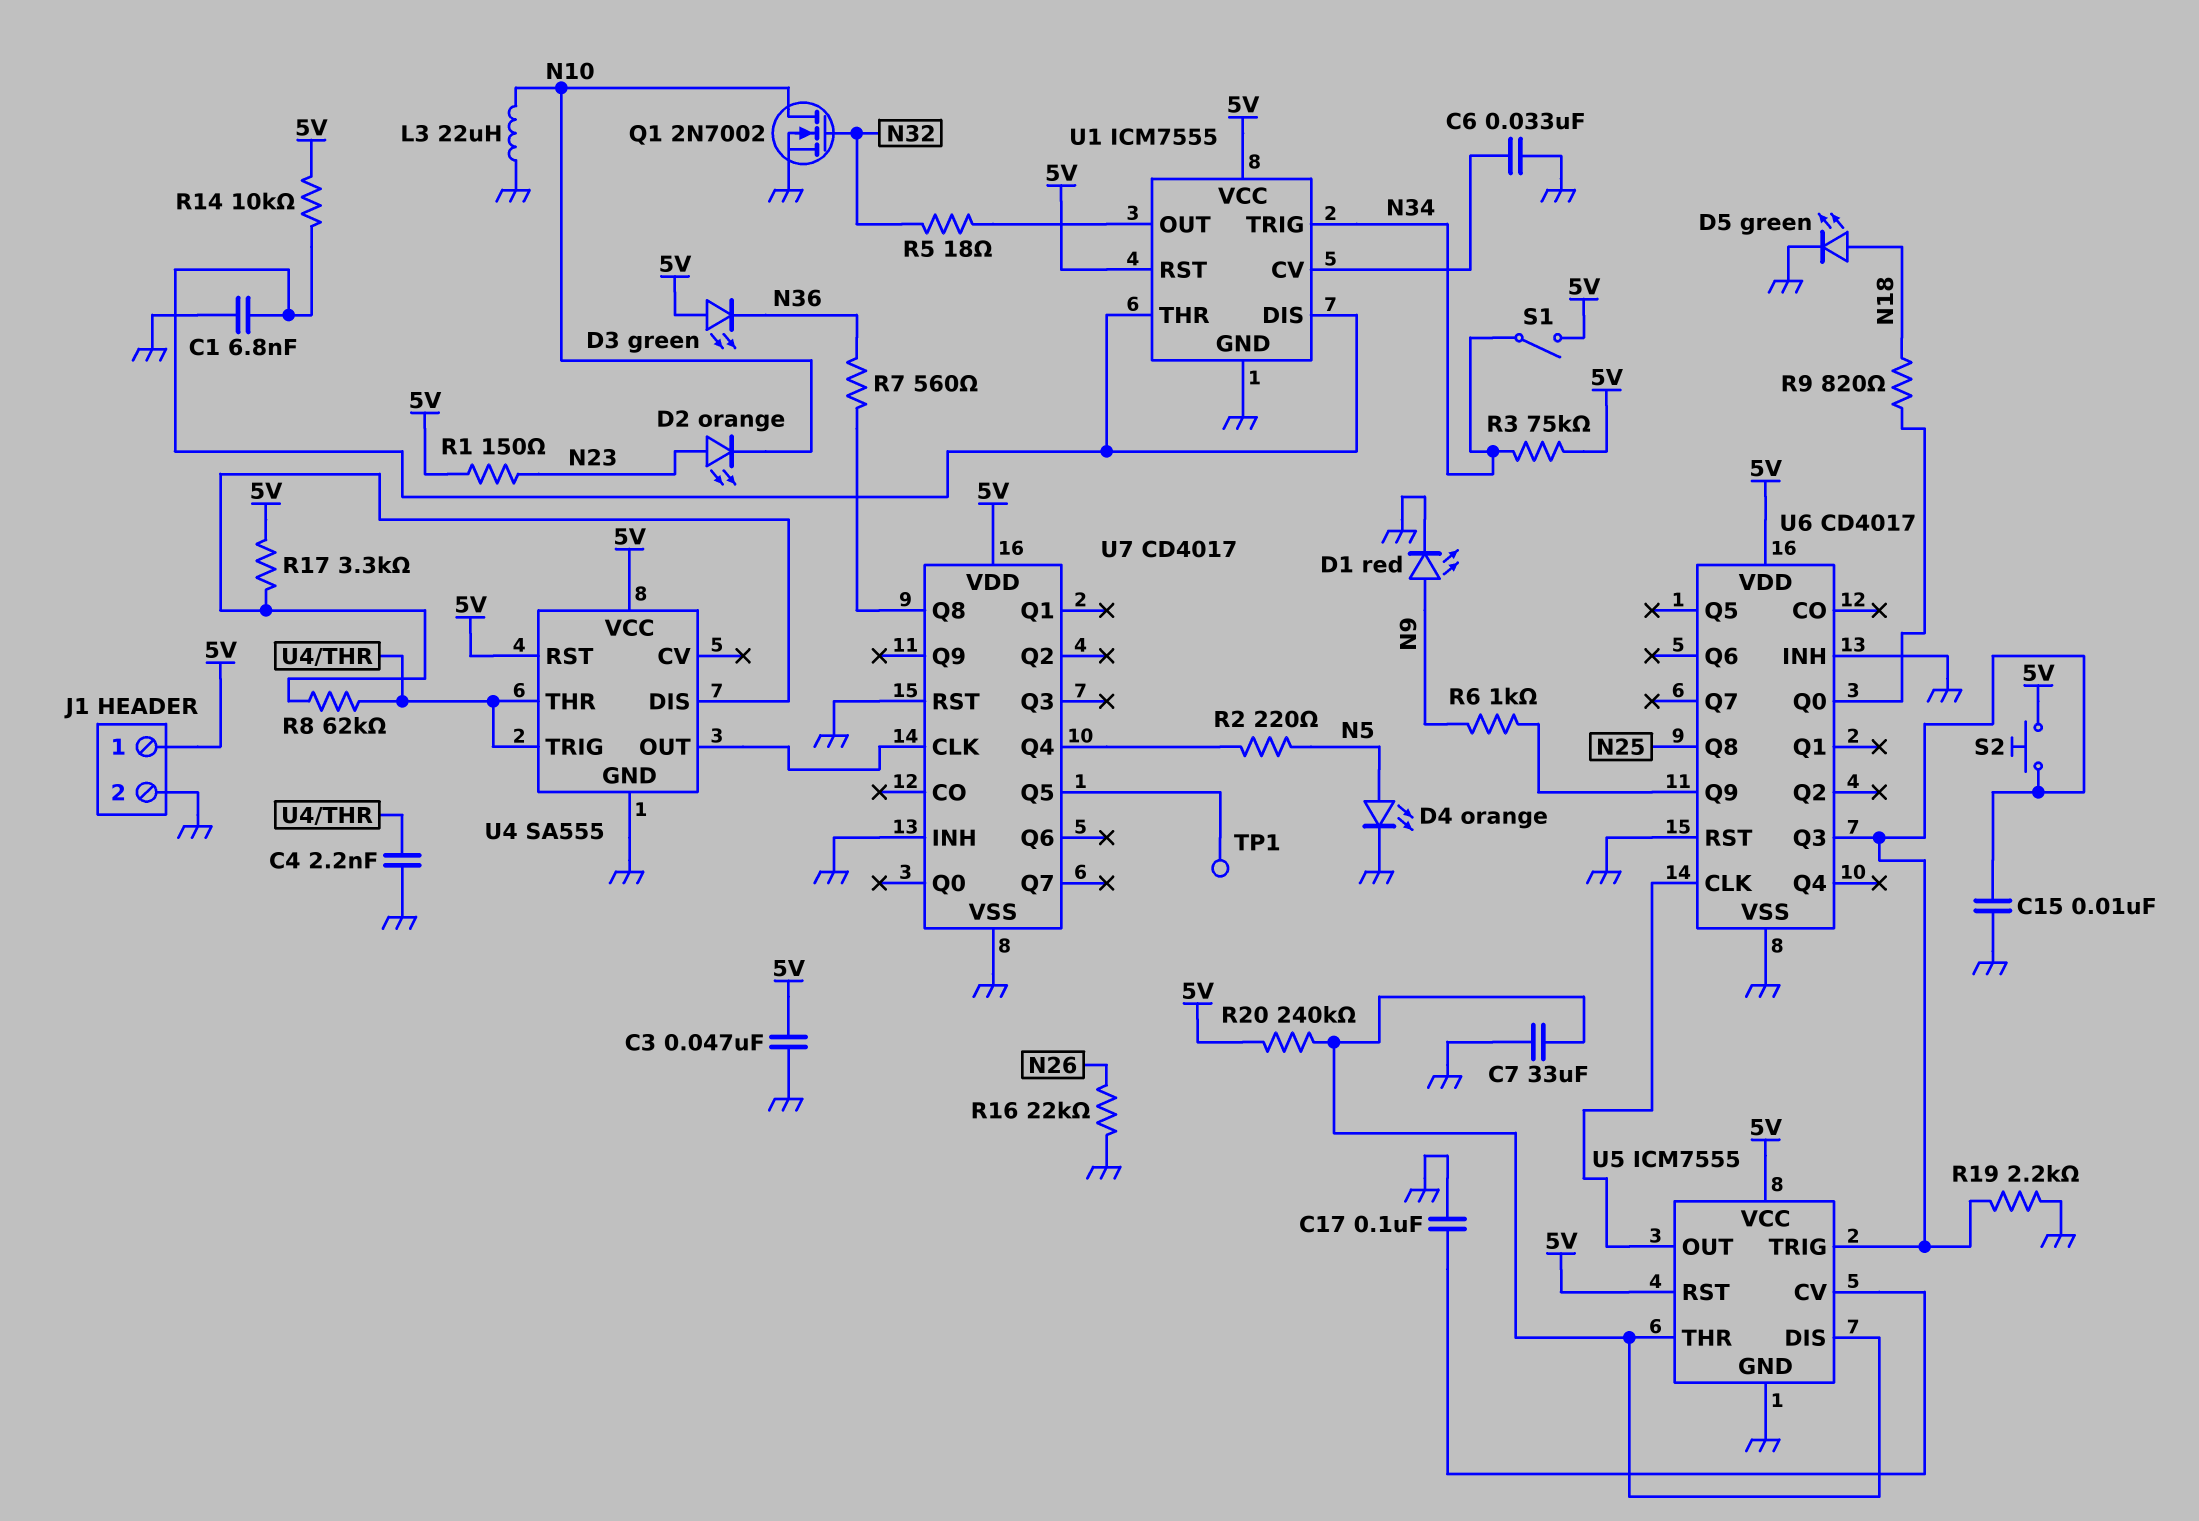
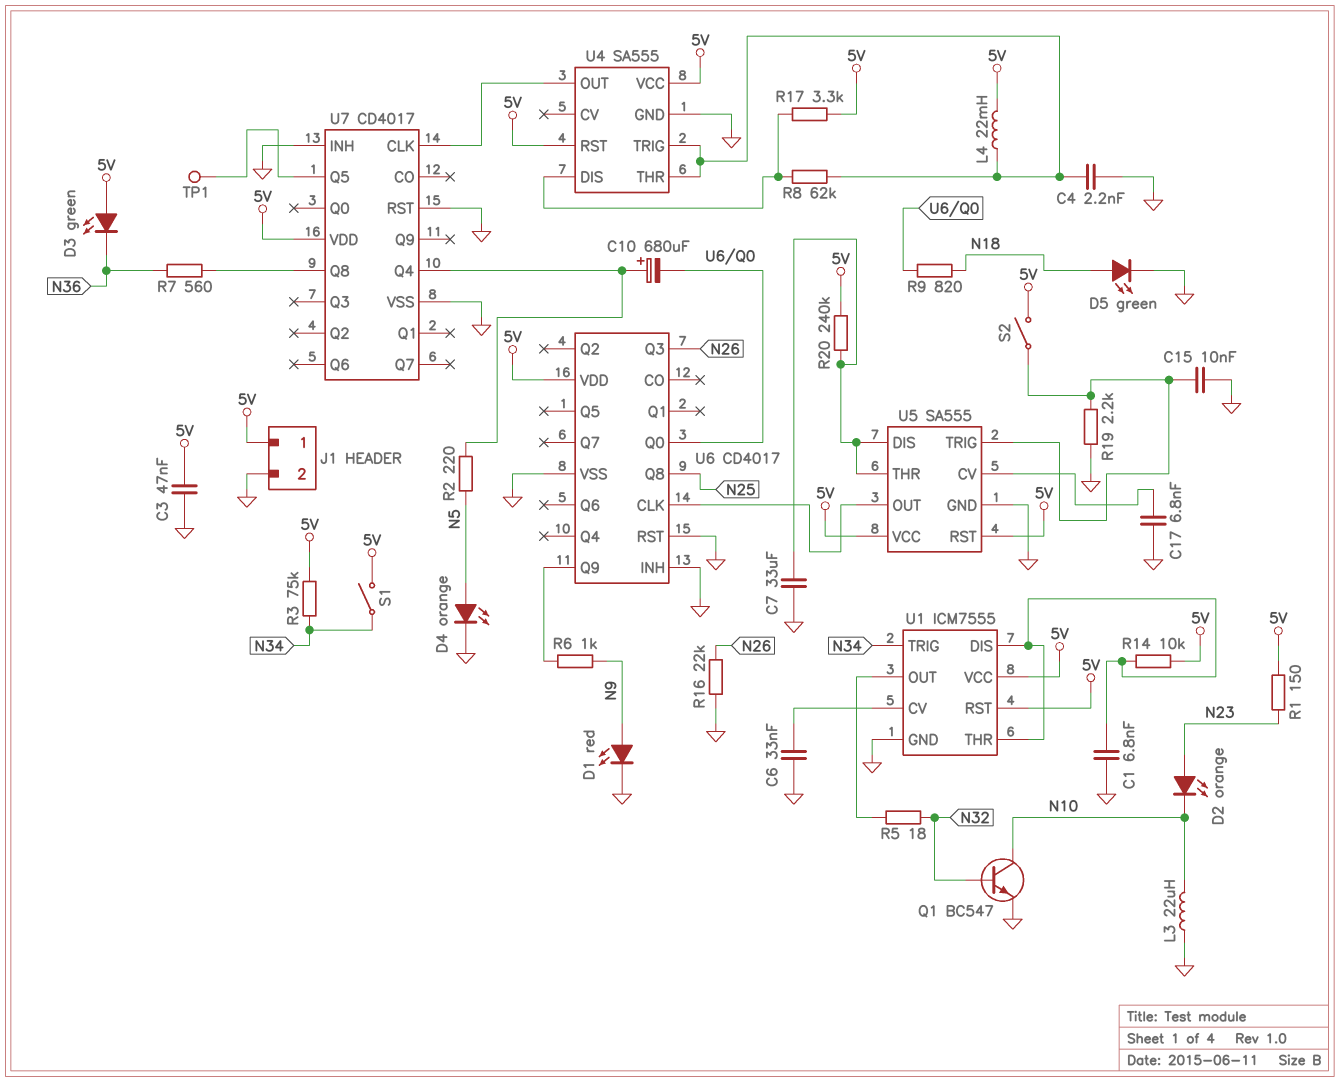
C10: none -> 680uF (plus U7/Q4, minus U6/Q0)
C17: 100nF (GND, U5/CV) -> 6.8nF (GND, U5/CV)
L4: none -> 22mH (5V, U4/THR)
Q1: NMOS 2N7002 (G N32, D N10, S GND) -> NPN BC547 (B N32, C N10, E GND)
S2: button (5V, U5/TRIG) -> switch (5V, U5/TRIG)
U5: ICM7555 -> SA555
U6 pin Q3: U5/TRIG -> N26

